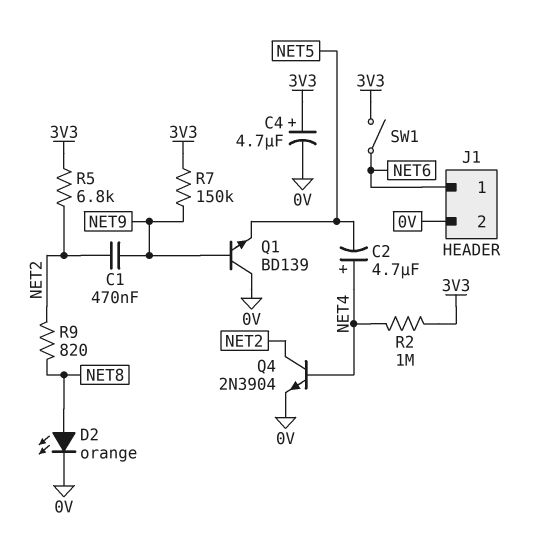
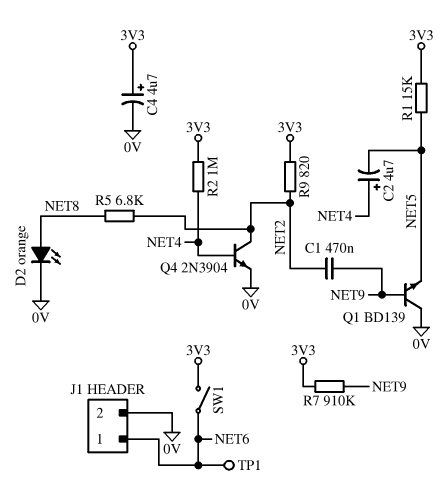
R1: none -> 15k (3V3, NET5)
R5: 6.8k (3V3, NET2) -> 6.8k (NET2, NET8)
R7: 150k (3V3, NET9) -> 910k (3V3, NET9)
R9: 820 (NET2, NET8) -> 820 (3V3, NET2)
TP1: none -> test point (NET6)

